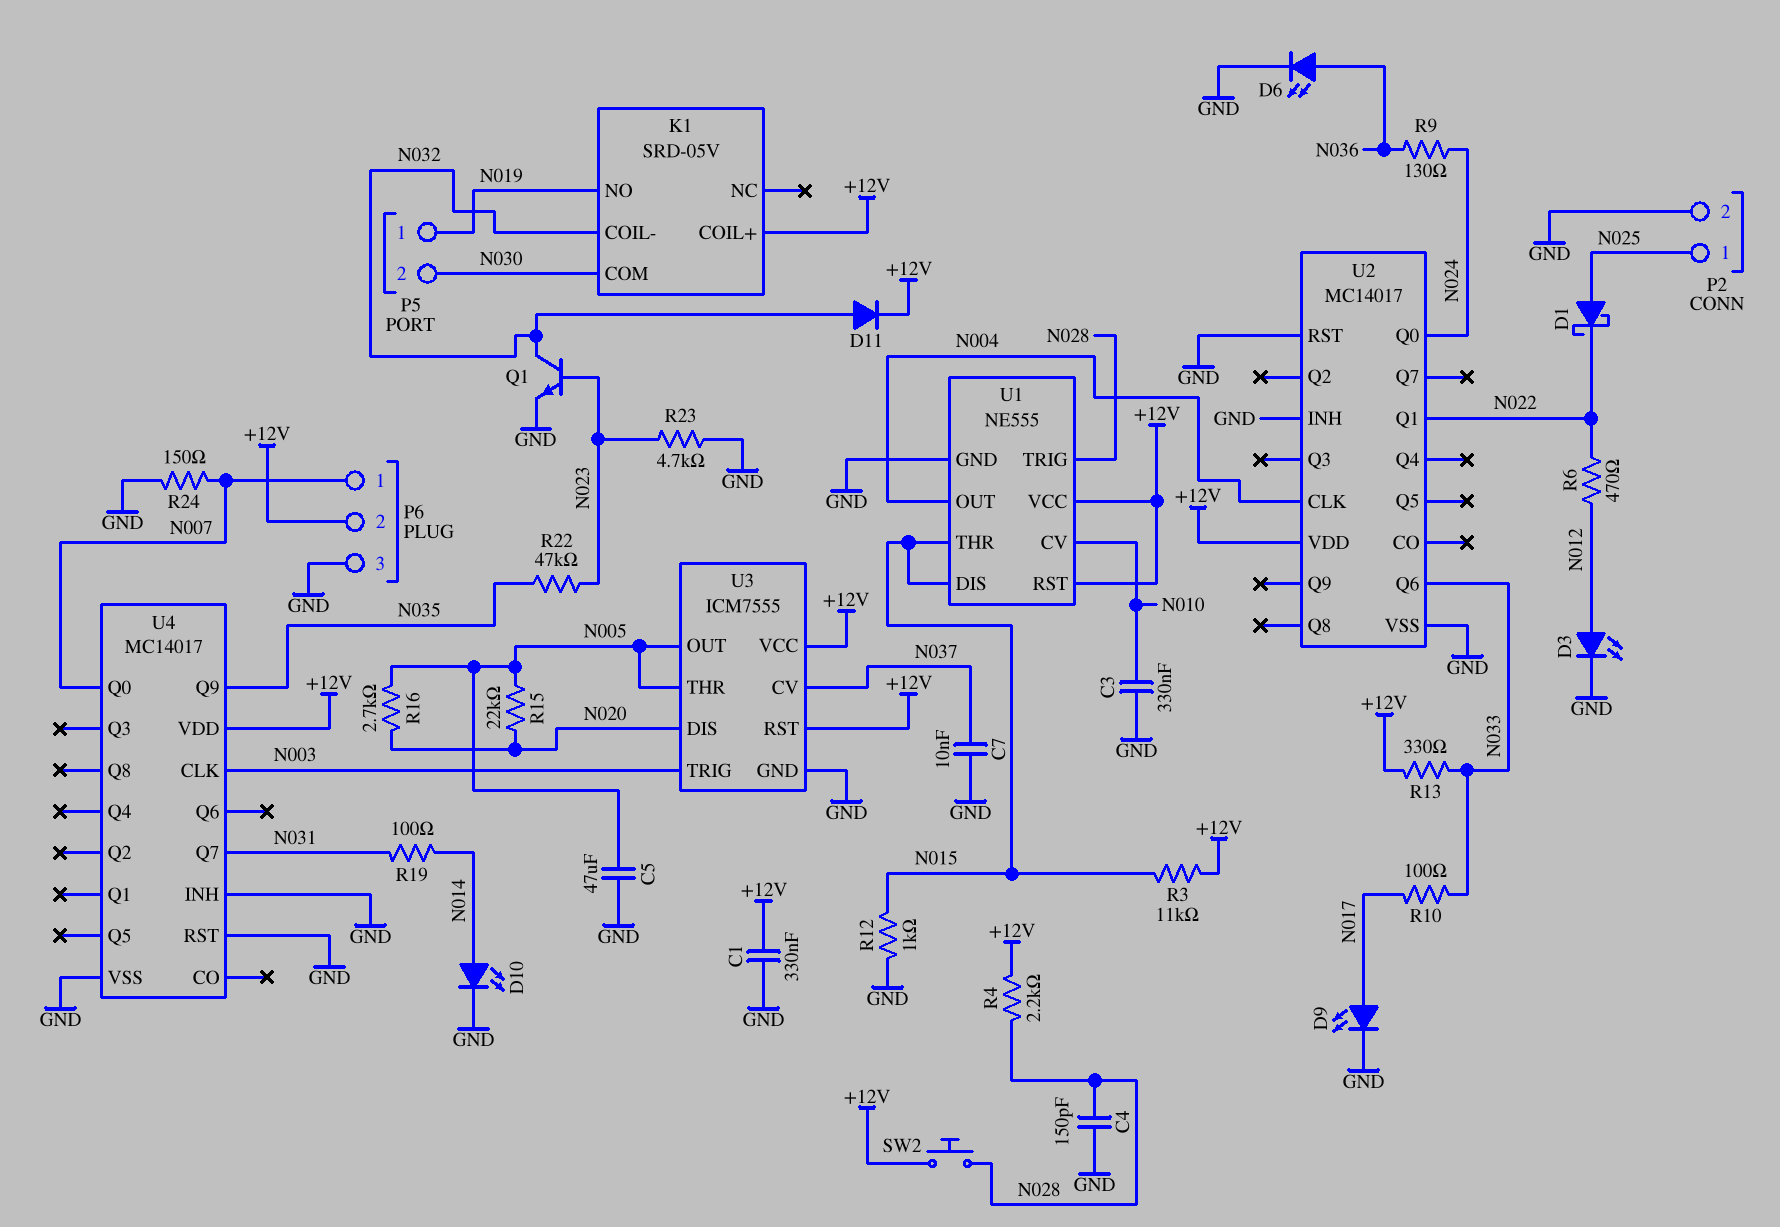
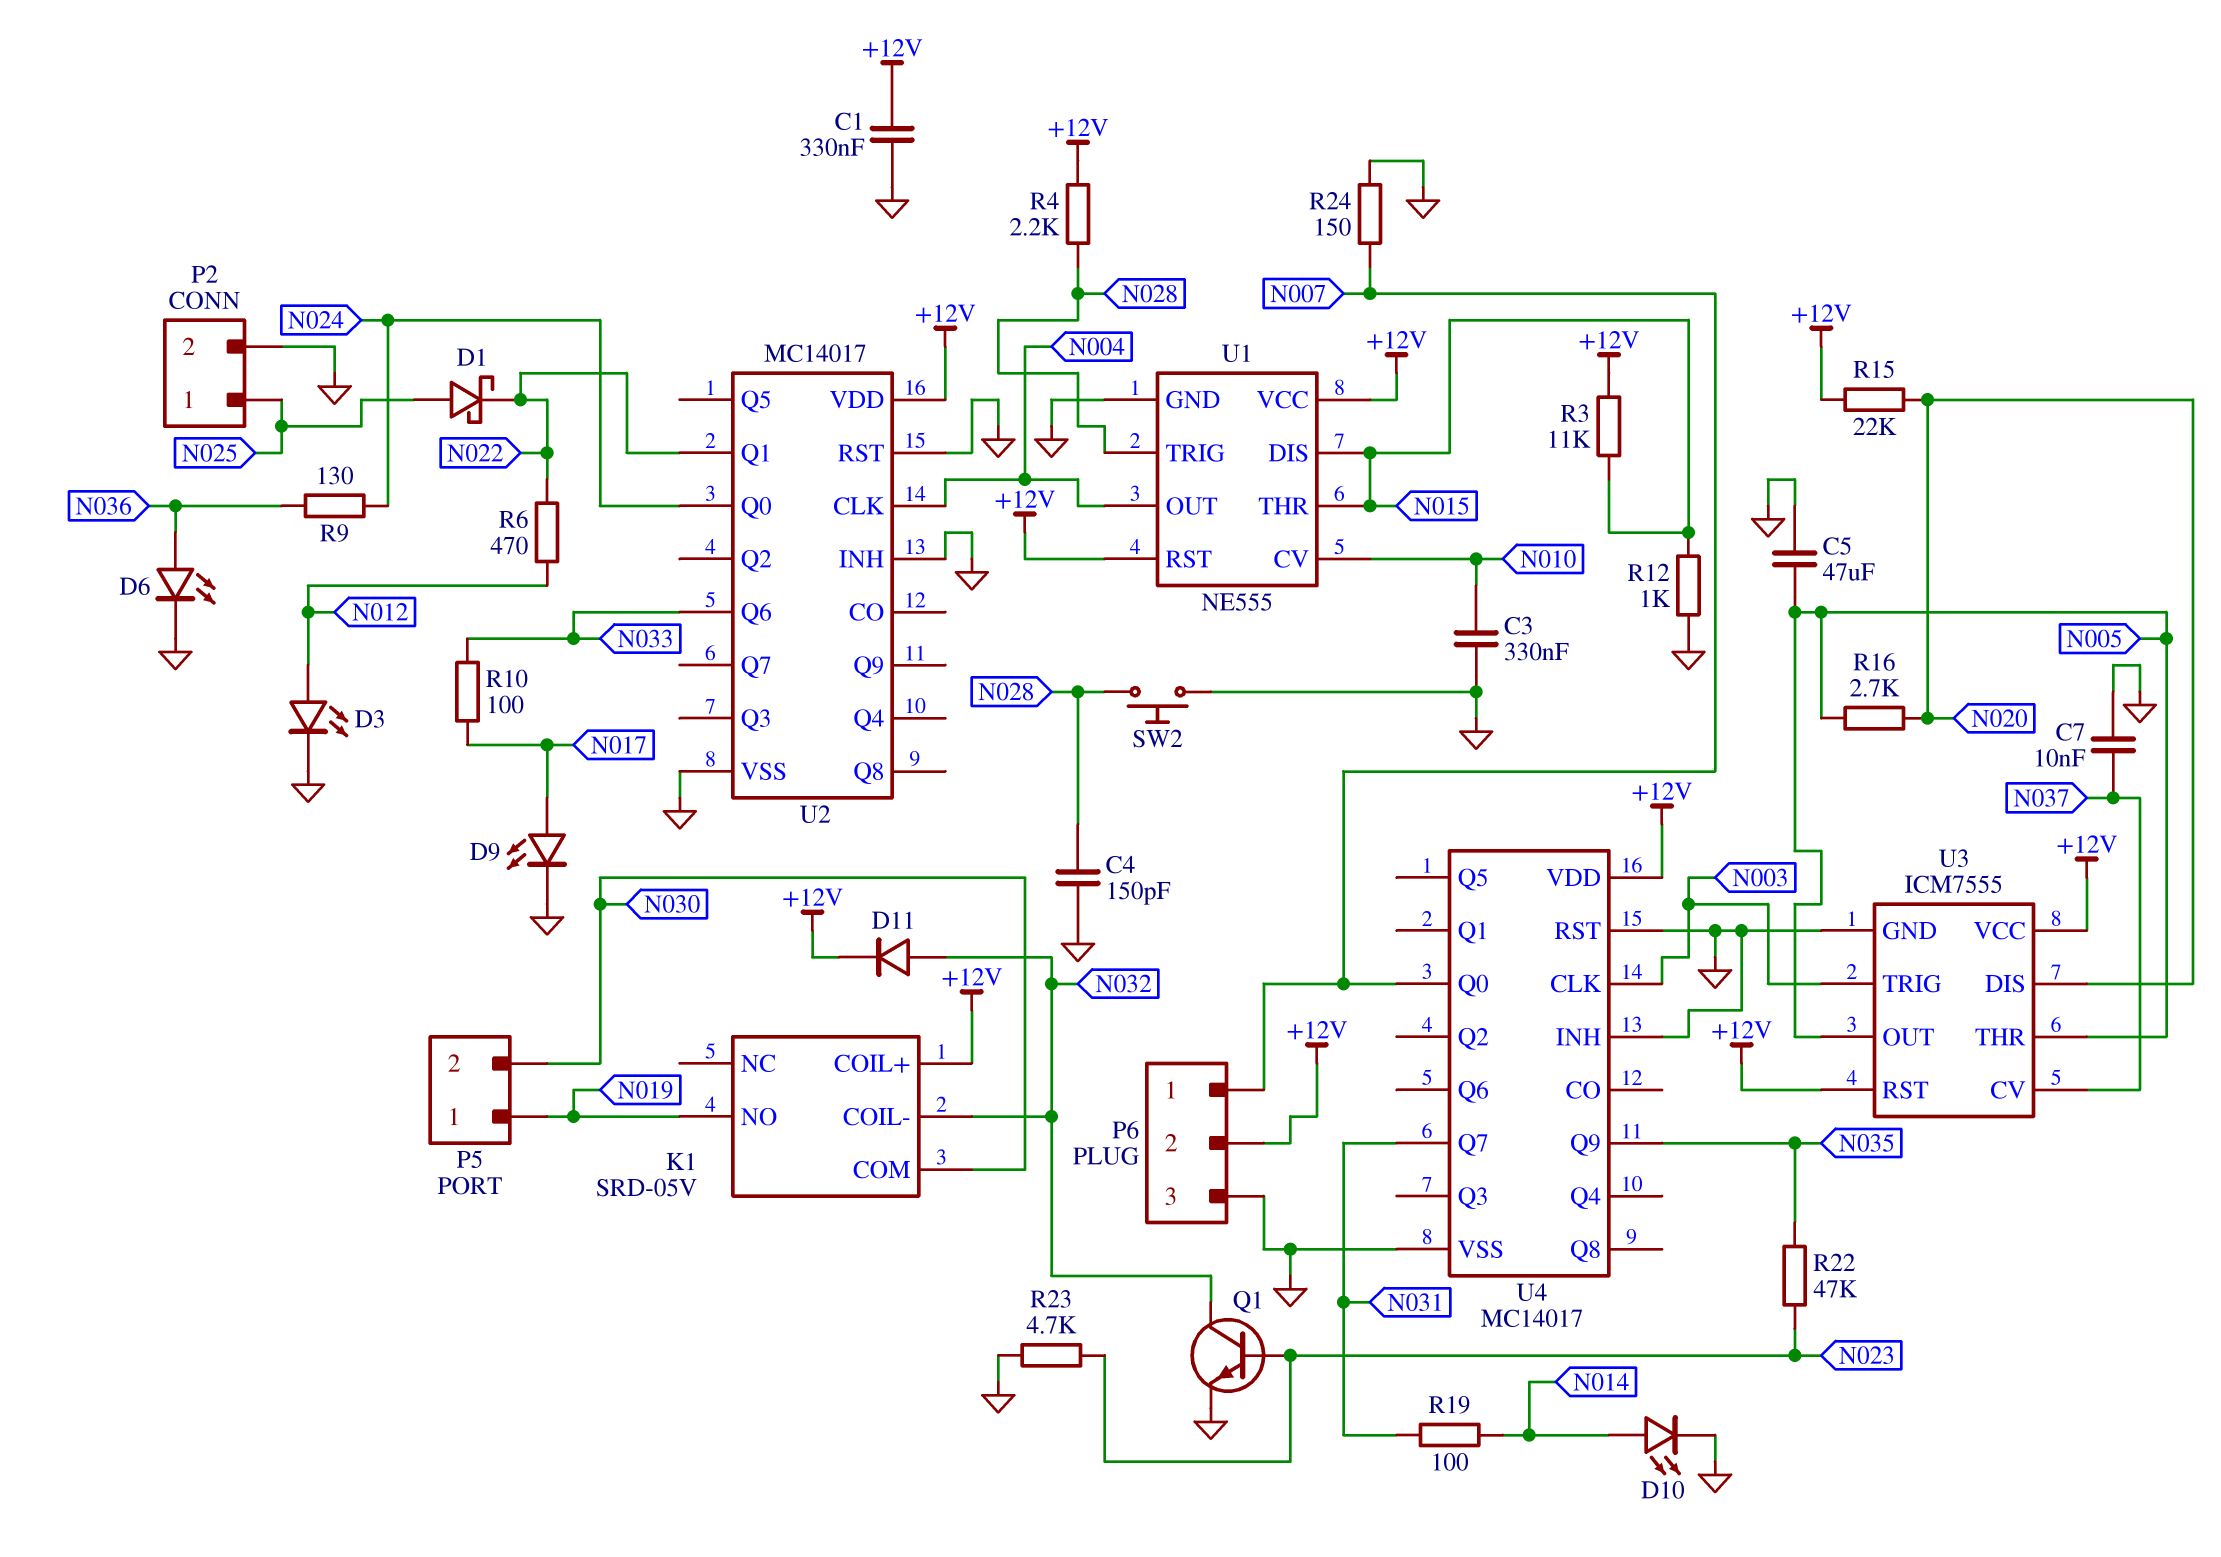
R13: 330 (+12V, N033) -> none
R15: 22k (N005, N020) -> 22k (+12V, N020)
SW2: button (+12V, N028) -> button (GND, N028)

